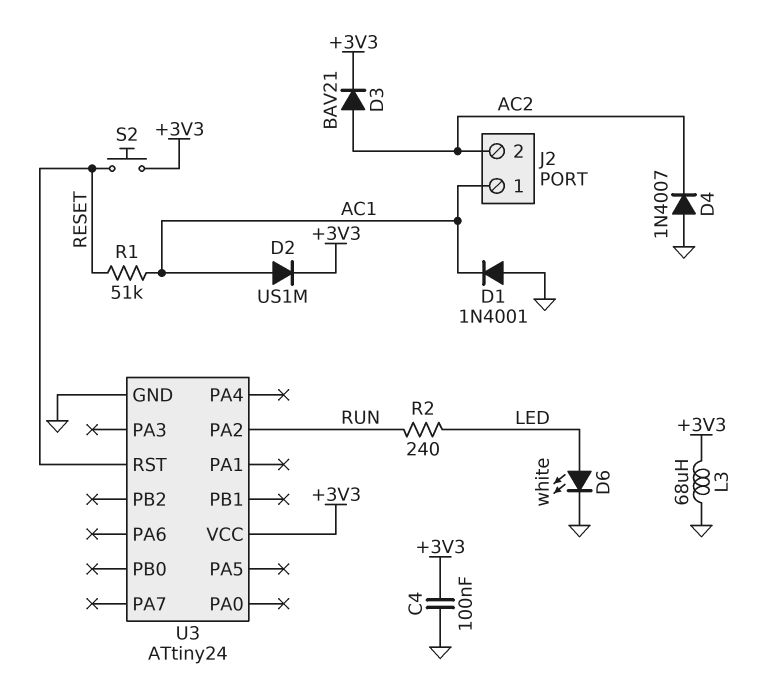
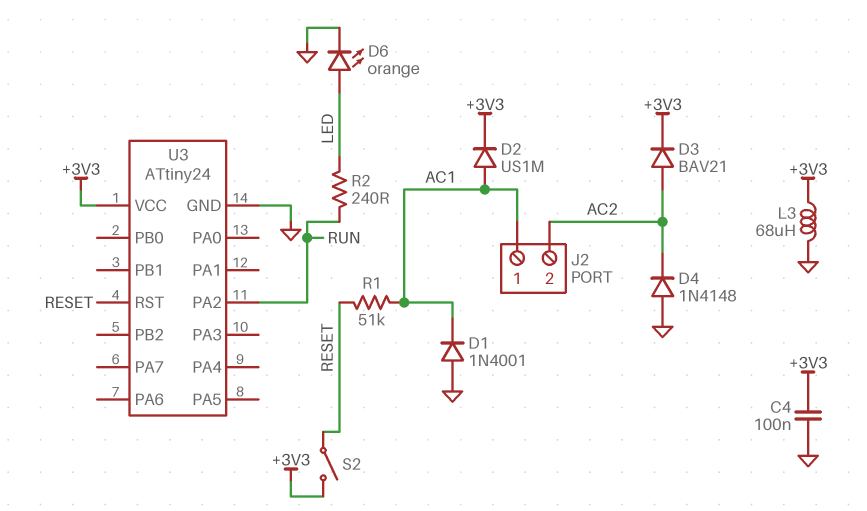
D4: diode 1N4007 (A GND, K AC2) -> diode 1N4148 (A GND, K AC2)
D6: LED white (A LED, K GND) -> LED orange (A LED, K GND)
S2: button (+3V3, RESET) -> switch (+3V3, RESET)

